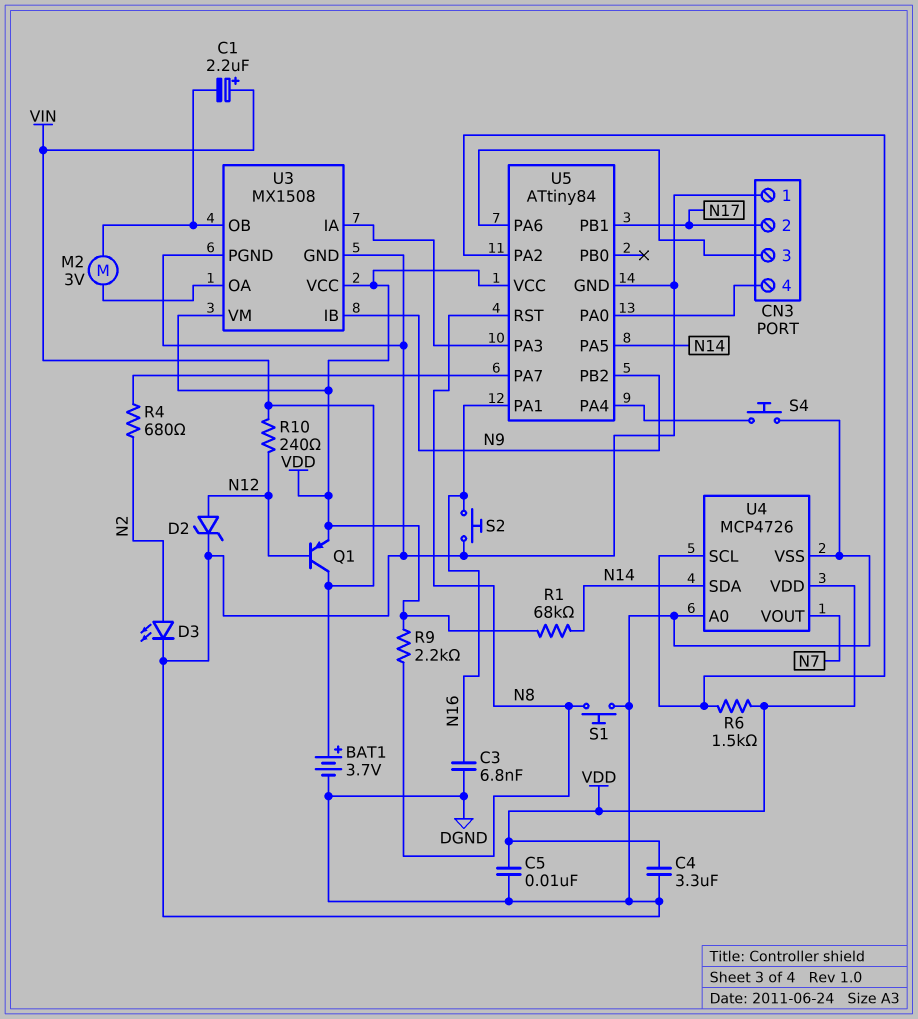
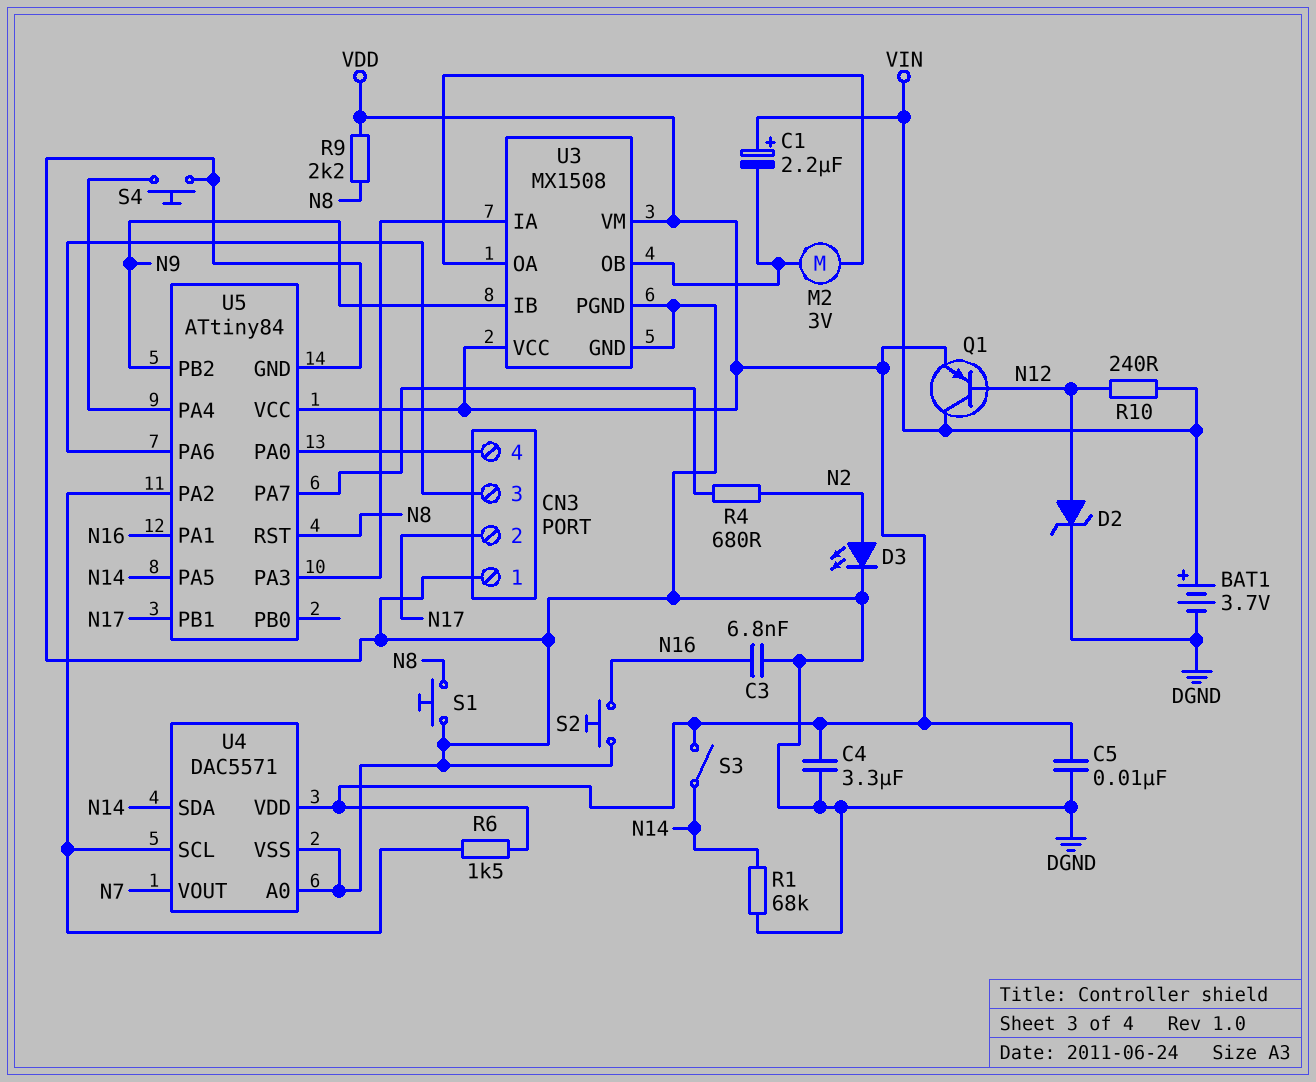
R1: 68k (N14, VDD) -> 68k (DGND, N14)
S3: none -> switch (N14, VDD)
U4: MCP4726 -> DAC5571

